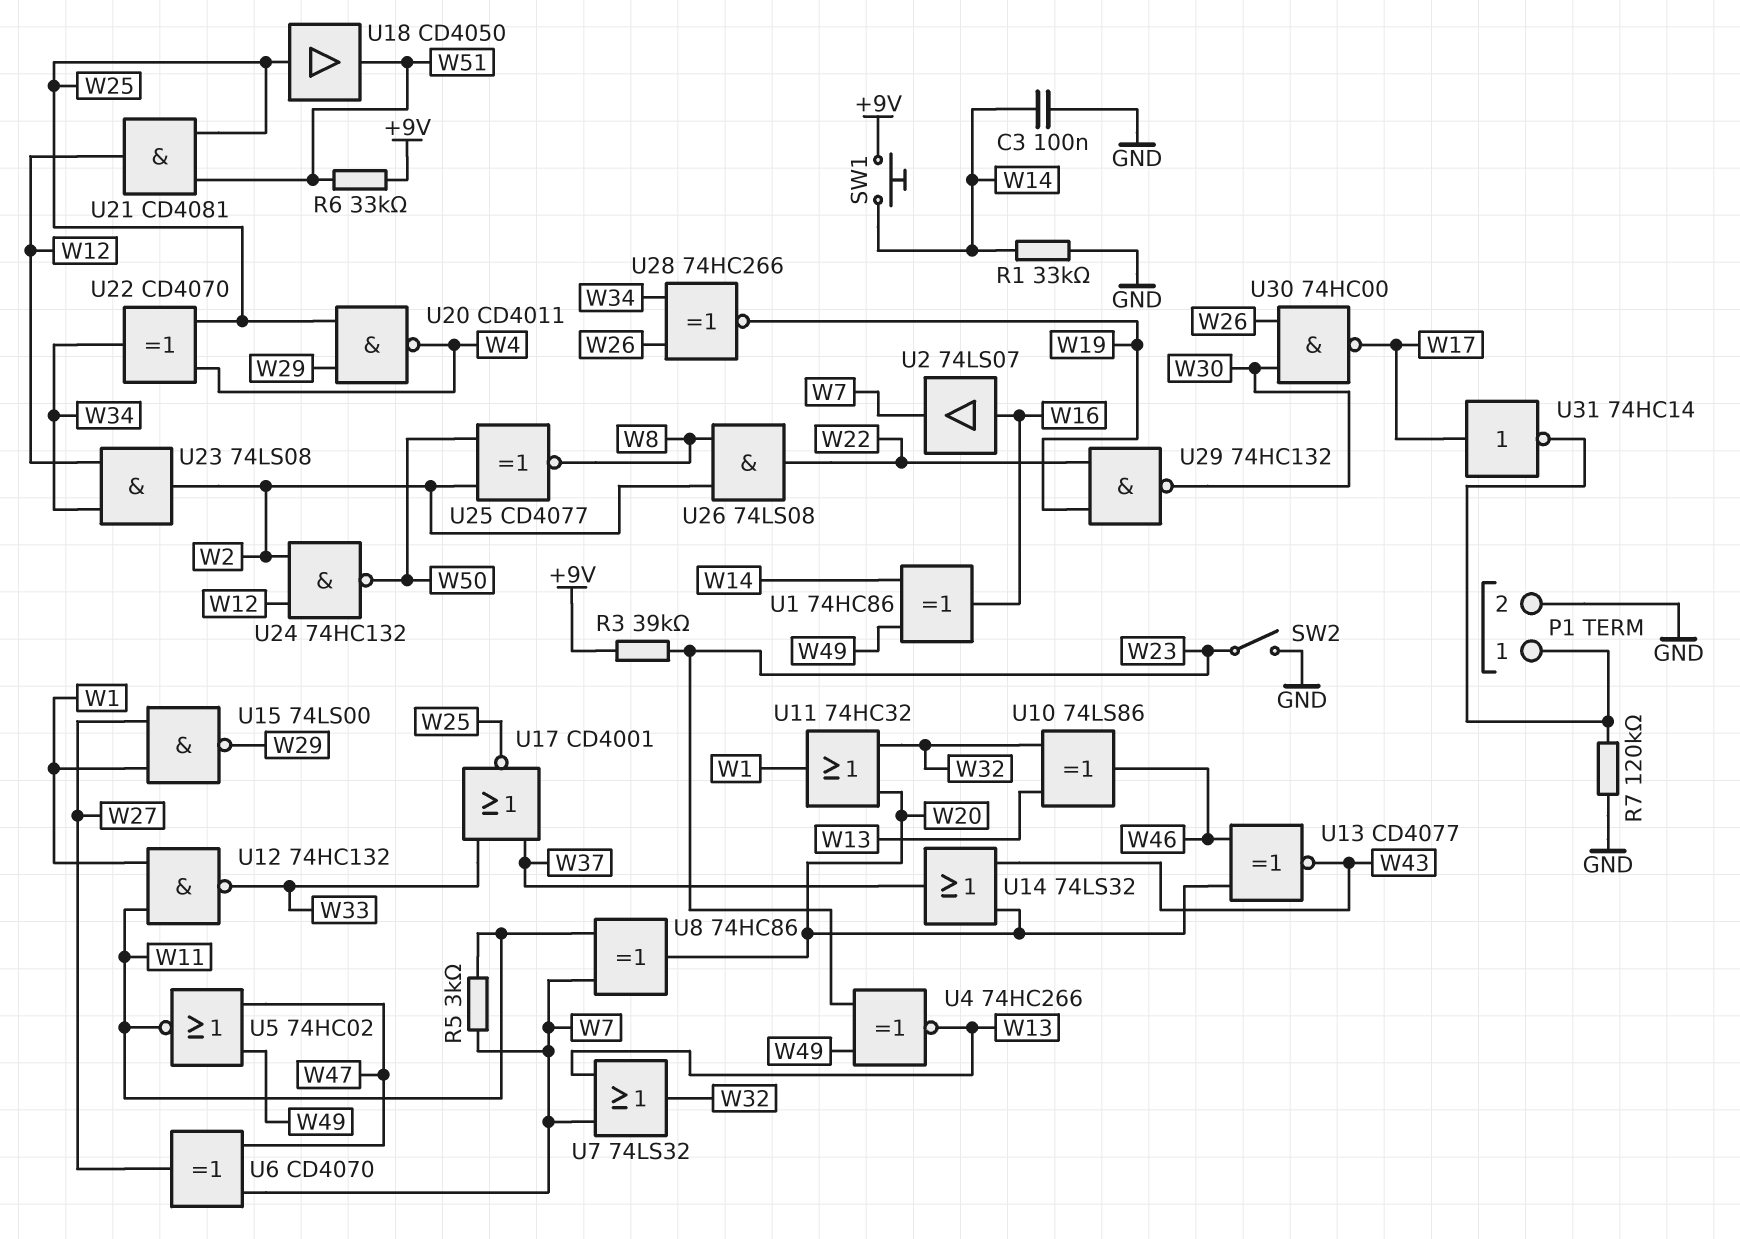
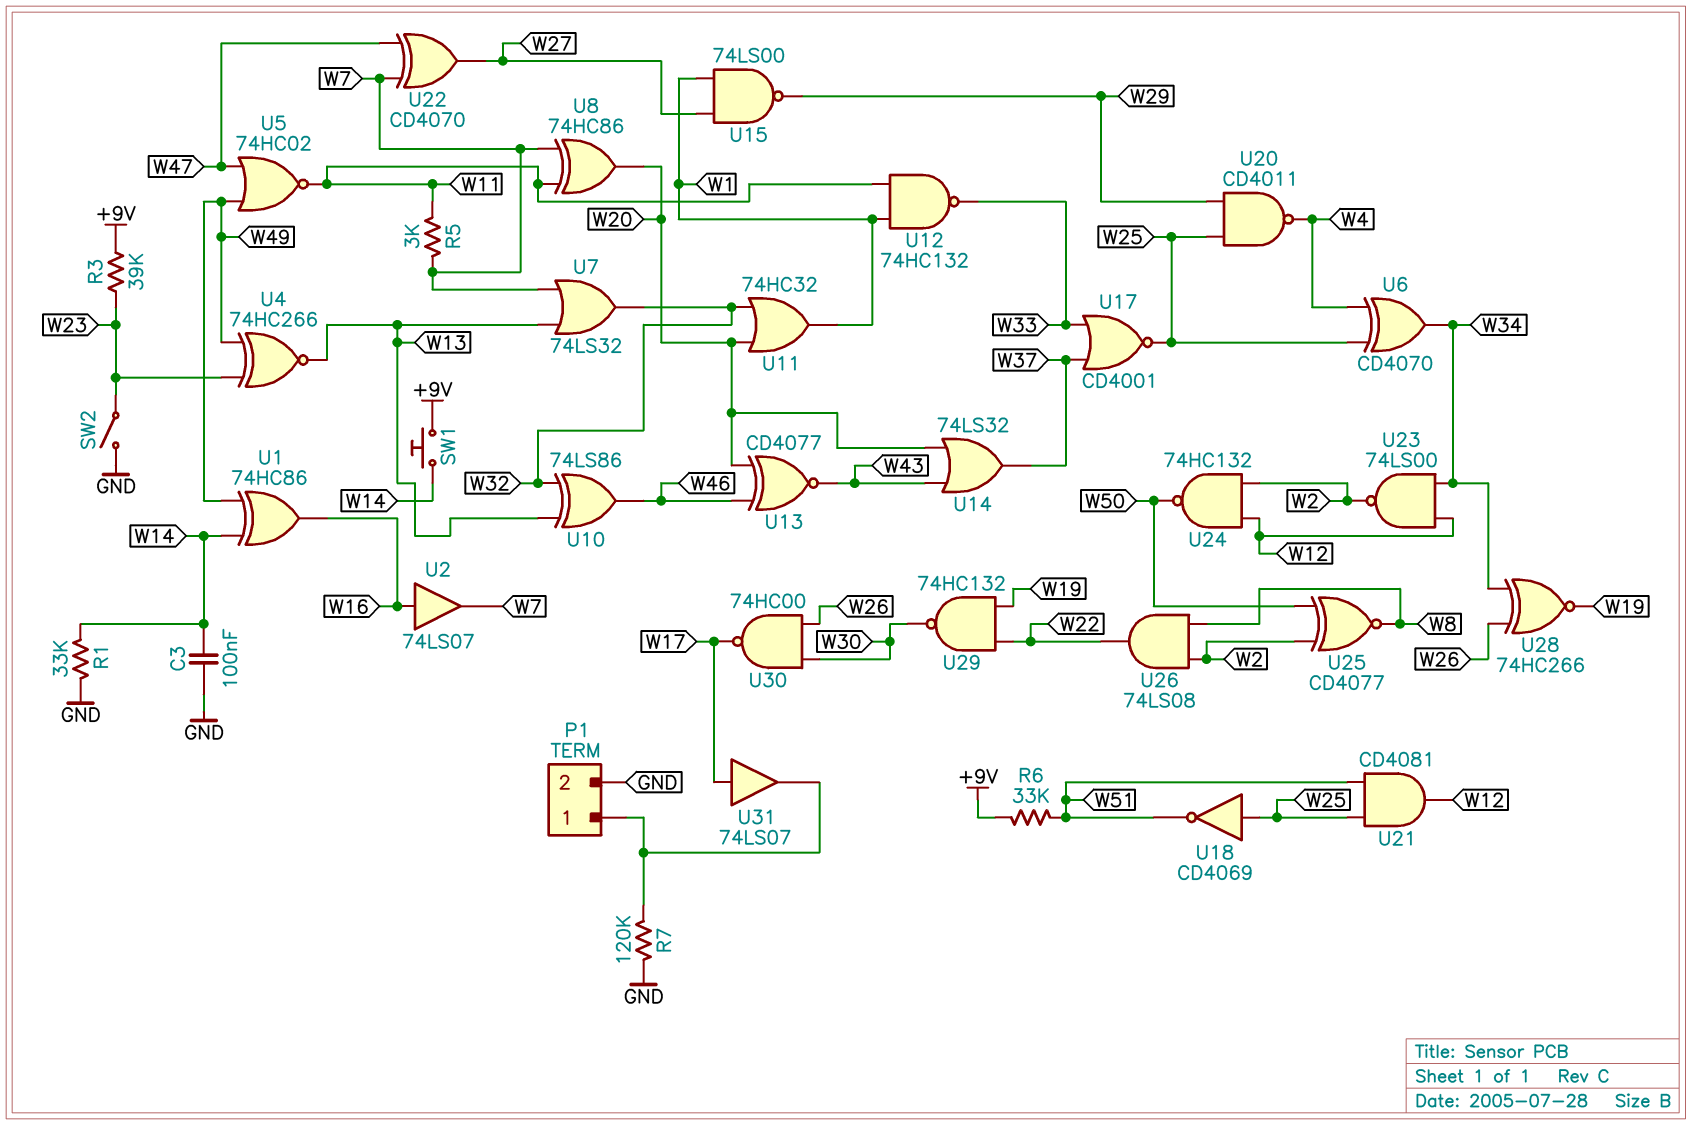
U6: XOR CD4070 (in W7, in W47, out W27) -> XOR CD4070 (in W4, in W25, out W34)
U18: buffer CD4050 (in W25, out W51) -> NOT CD4069 (in W25, out W51)
U22: XOR CD4070 (in W4, in W25, out W34) -> XOR CD4070 (in W7, in W47, out W27)
U23: AND 74LS08 (in W12, in W34, out W2) -> NAND 74LS00 (in W12, in W34, out W2)
U31: NOT 74HC14 (in W17, out P1/1) -> buffer 74LS07 (in W17, out P1/1)

